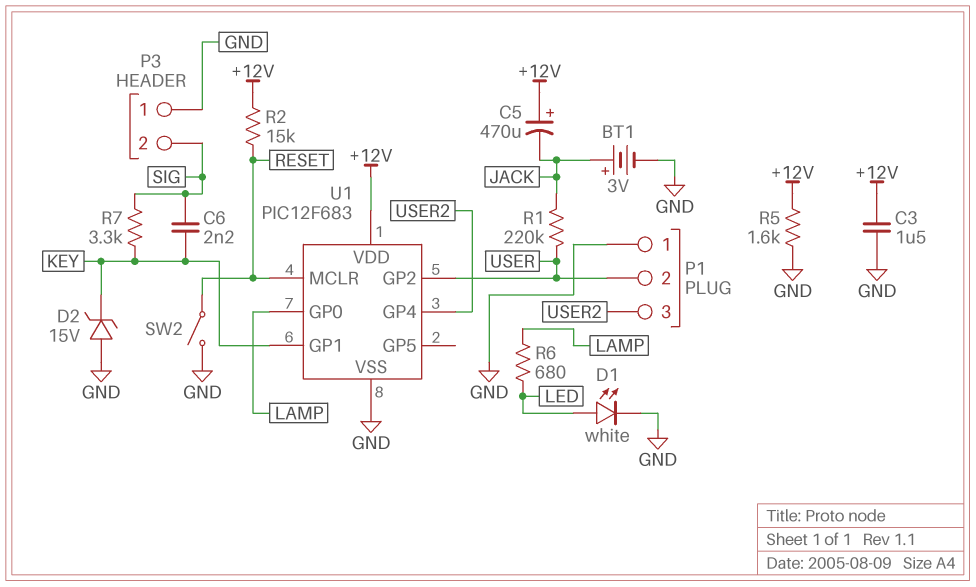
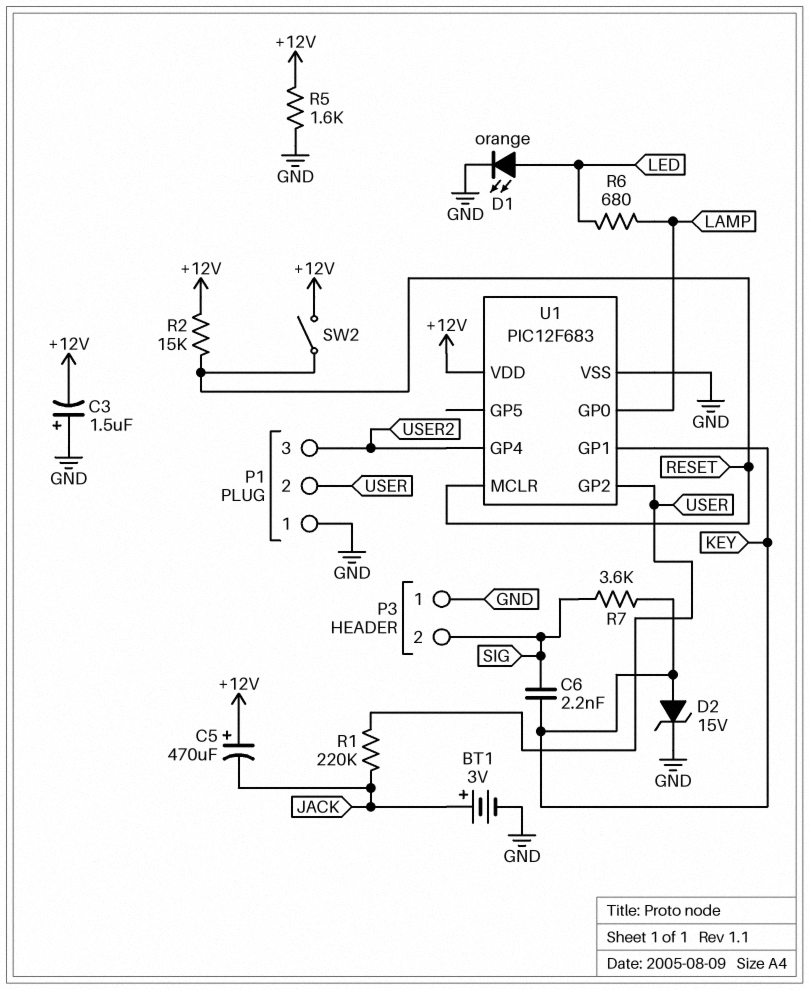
C3: 1.5uF (+12V, GND) -> 1.5uF (plus GND, minus +12V)
D1: LED white (A LED, K GND) -> LED orange (A LED, K GND)
D2: zener 15V (A GND, K KEY) -> zener 15V (A KEY, K GND)
R7: 3.3k (KEY, SIG) -> 3.6k (KEY, SIG)
SW2: switch (GND, RESET) -> switch (+12V, RESET)

